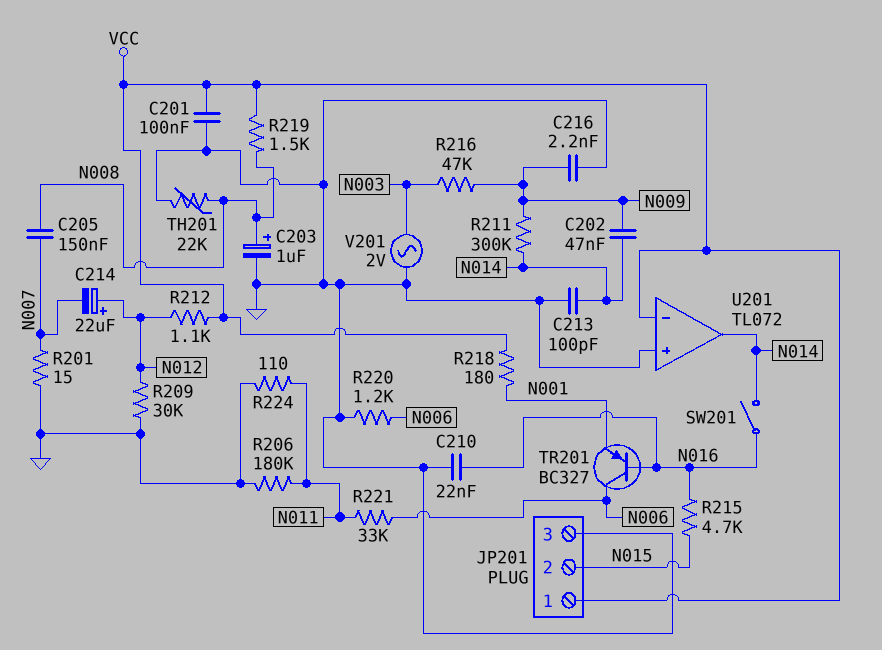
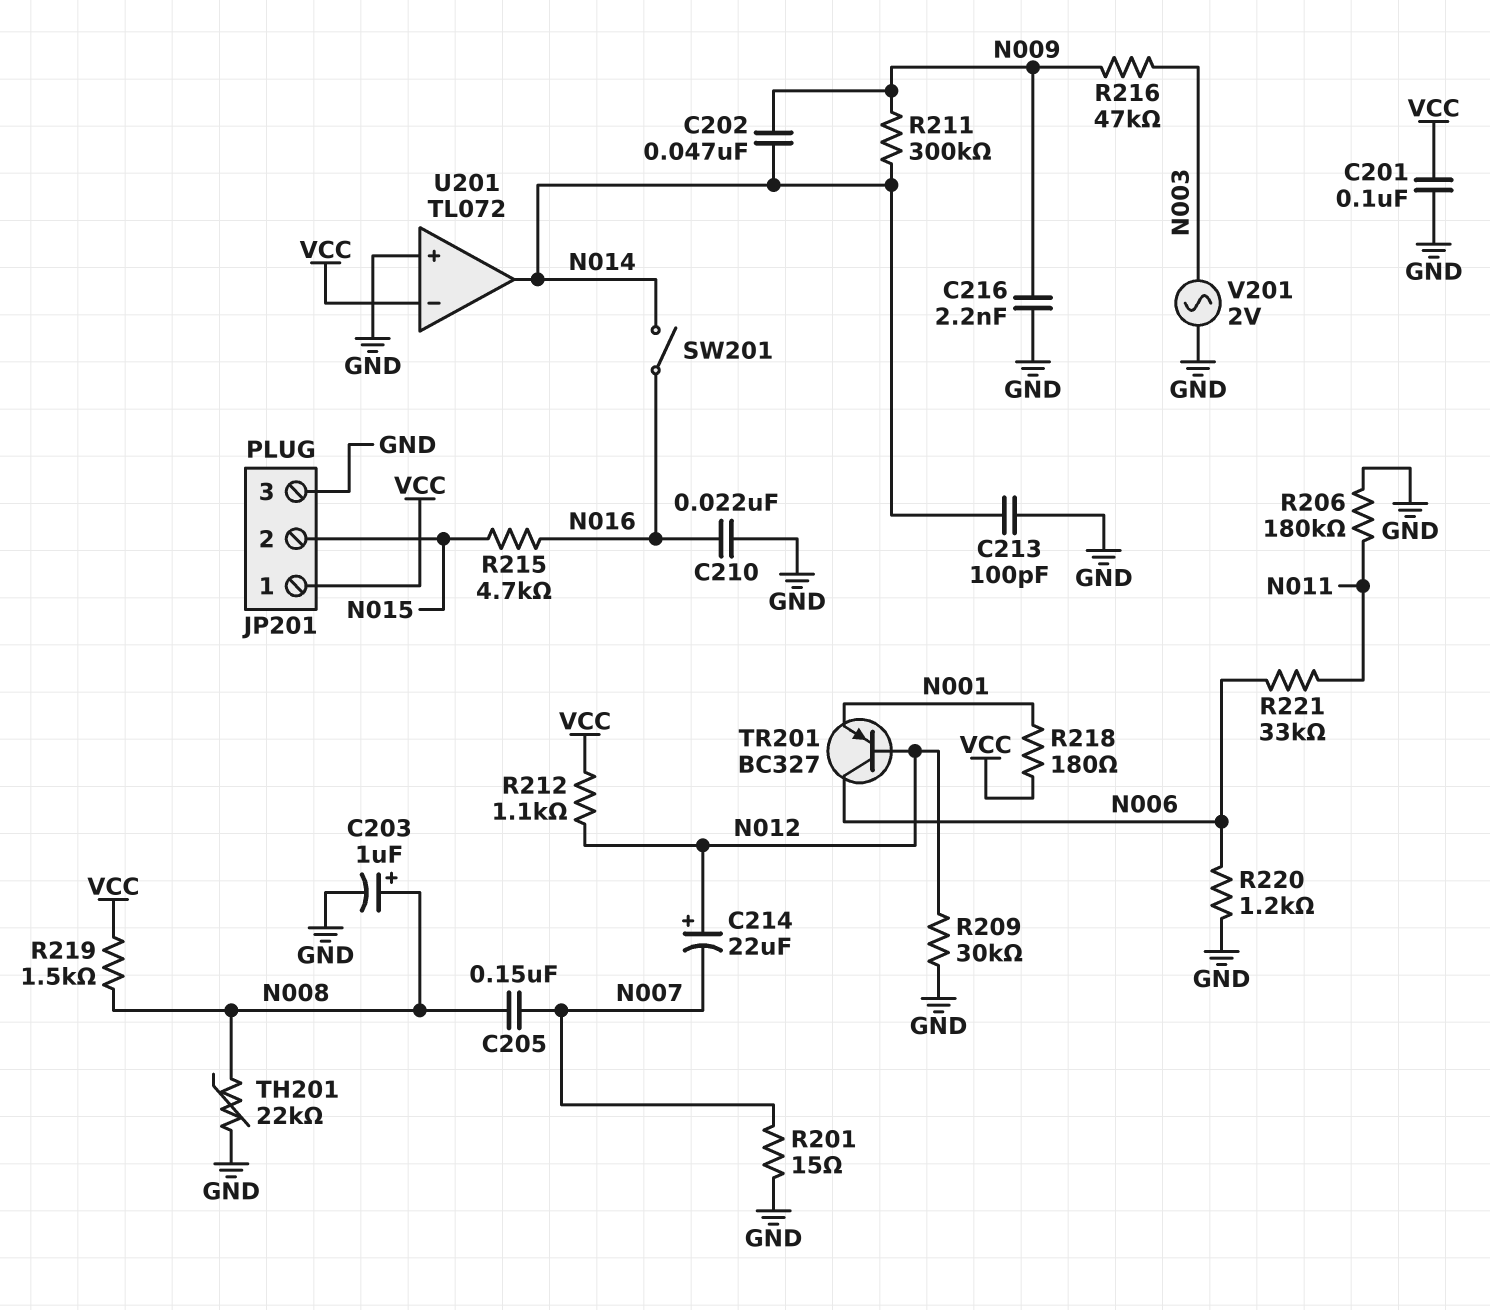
R224: 110 (GND, N011) -> none
TR201: PNP BC327 (B N016, C N006, E N001) -> PNP BC327 (B N012, C N006, E N001)

